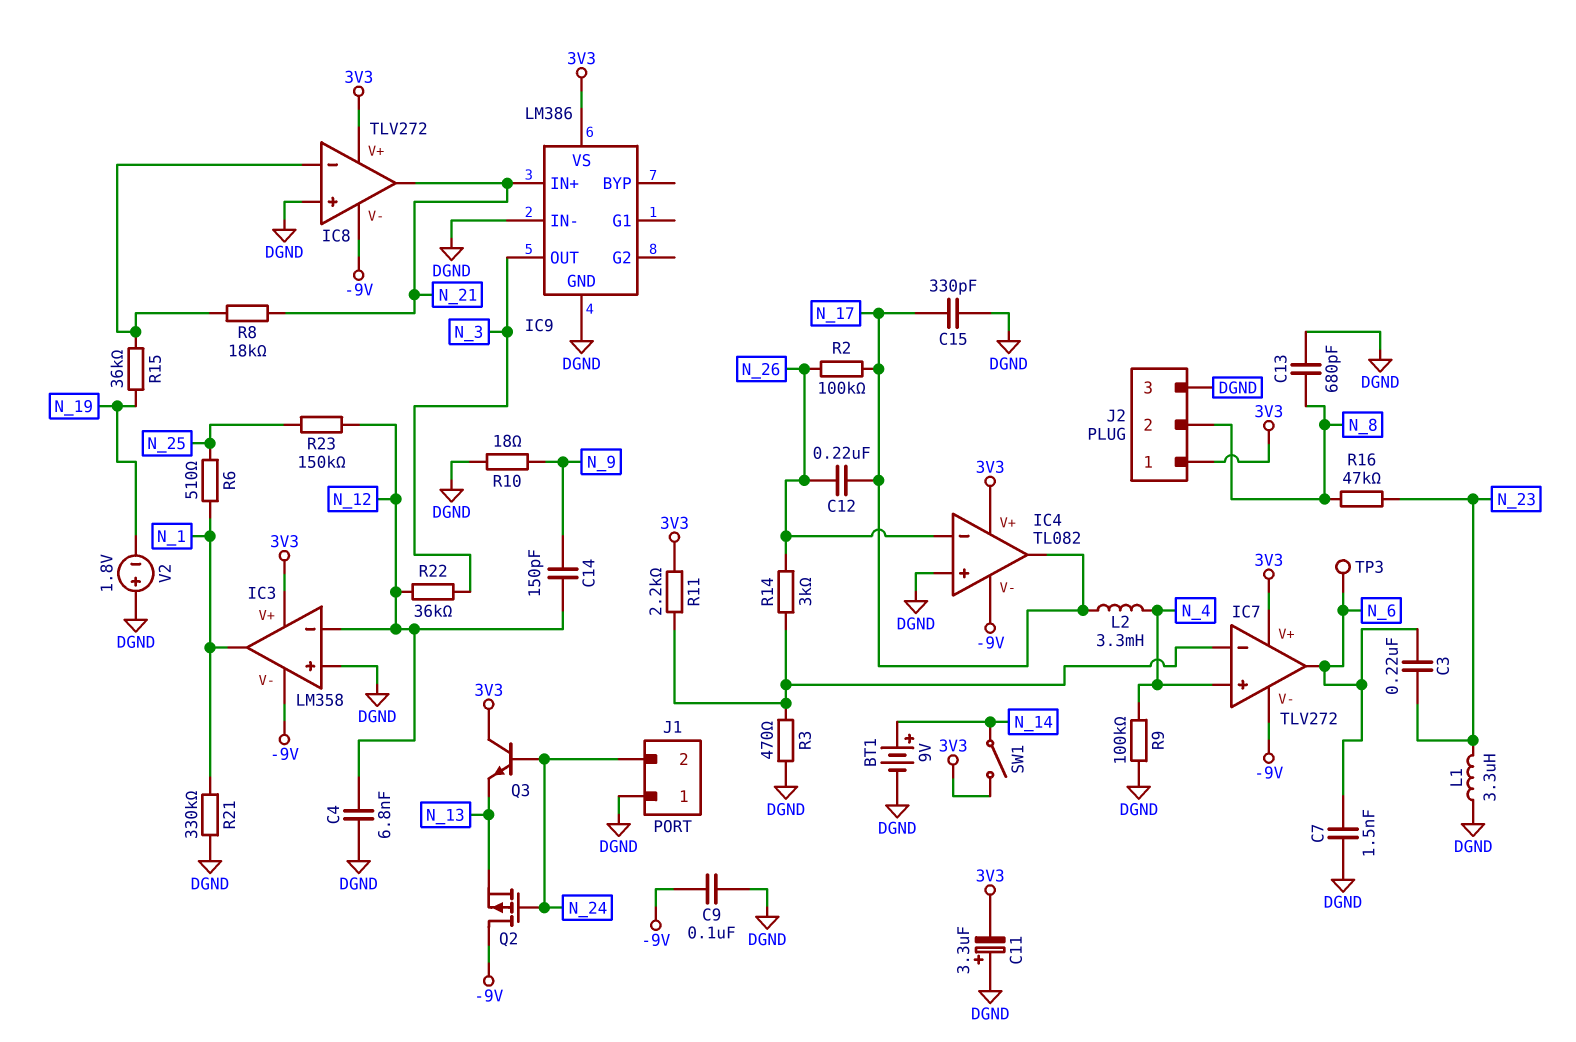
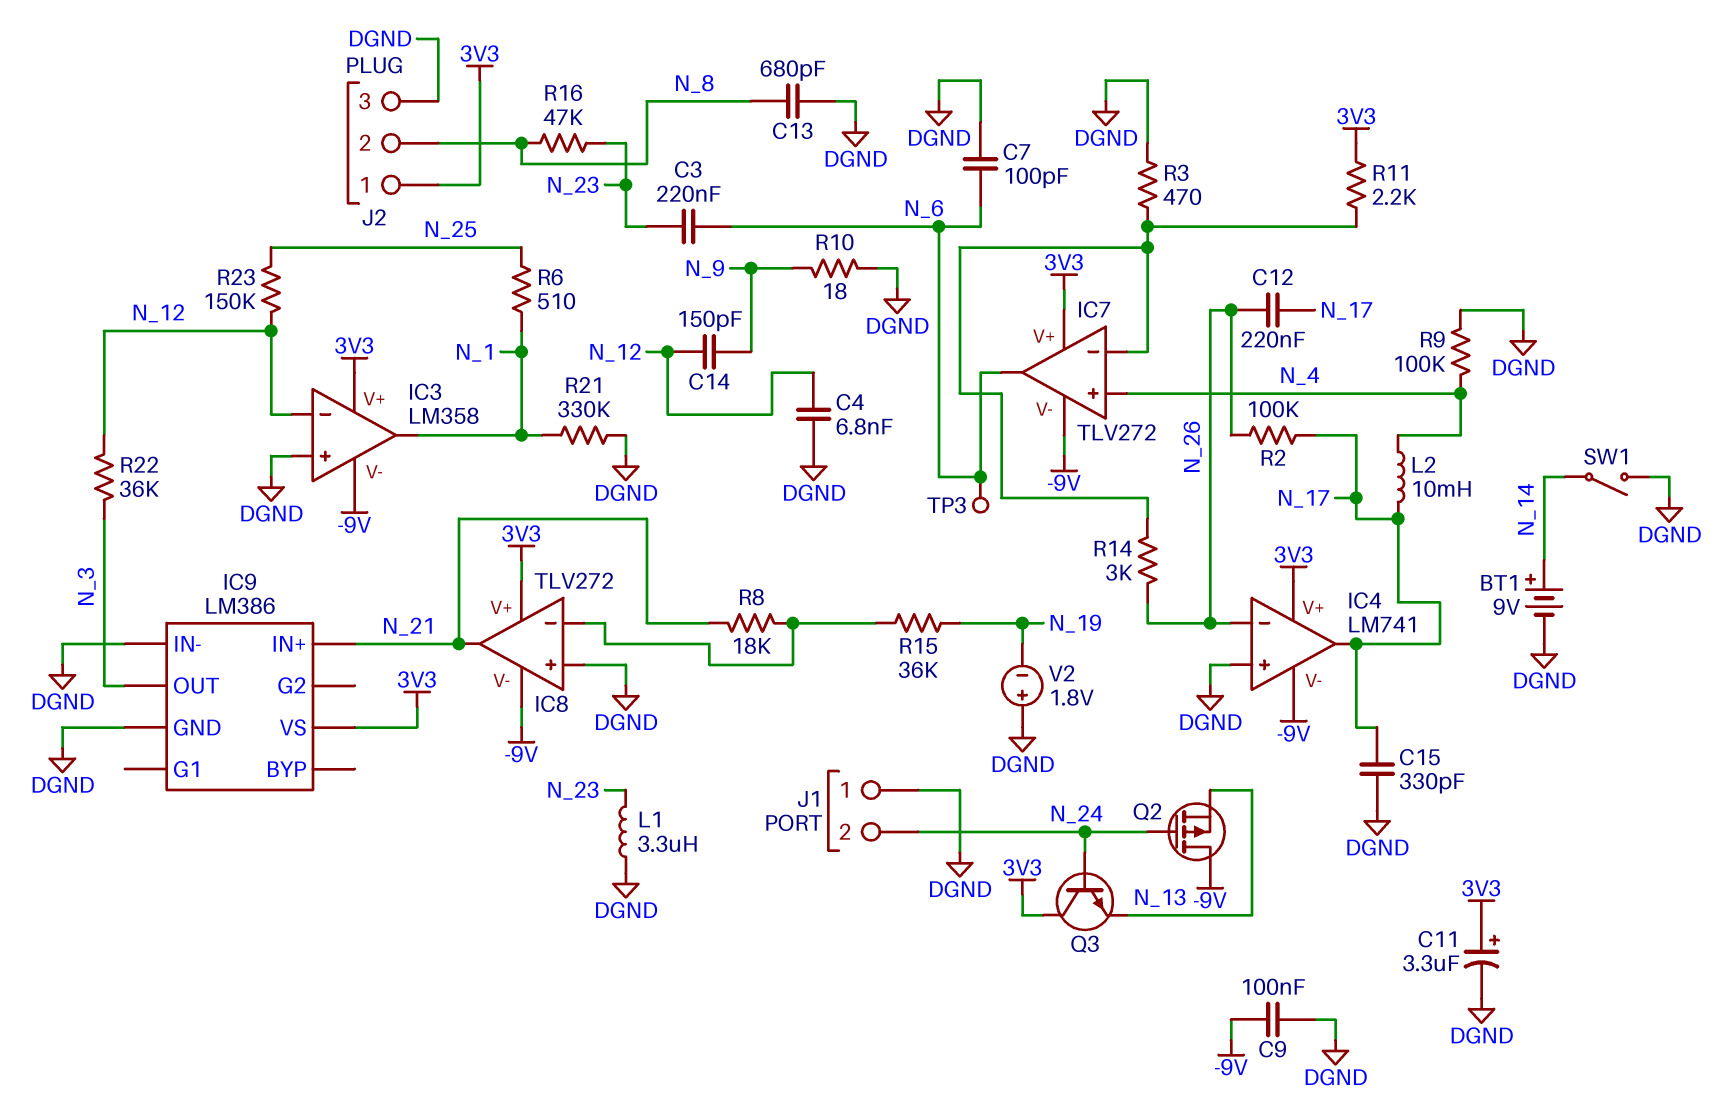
C7: 1.5nF (DGND, N_6) -> 100pF (DGND, N_6)
C11: 3.3uF (plus DGND, minus 3V3) -> 3.3uF (plus 3V3, minus DGND)
IC4: TL082 -> LM741
L2: 3.3mH (N_4, N_17) -> 10mH (N_4, N_17)
SW1: switch (3V3, N_14) -> switch (DGND, N_14)

